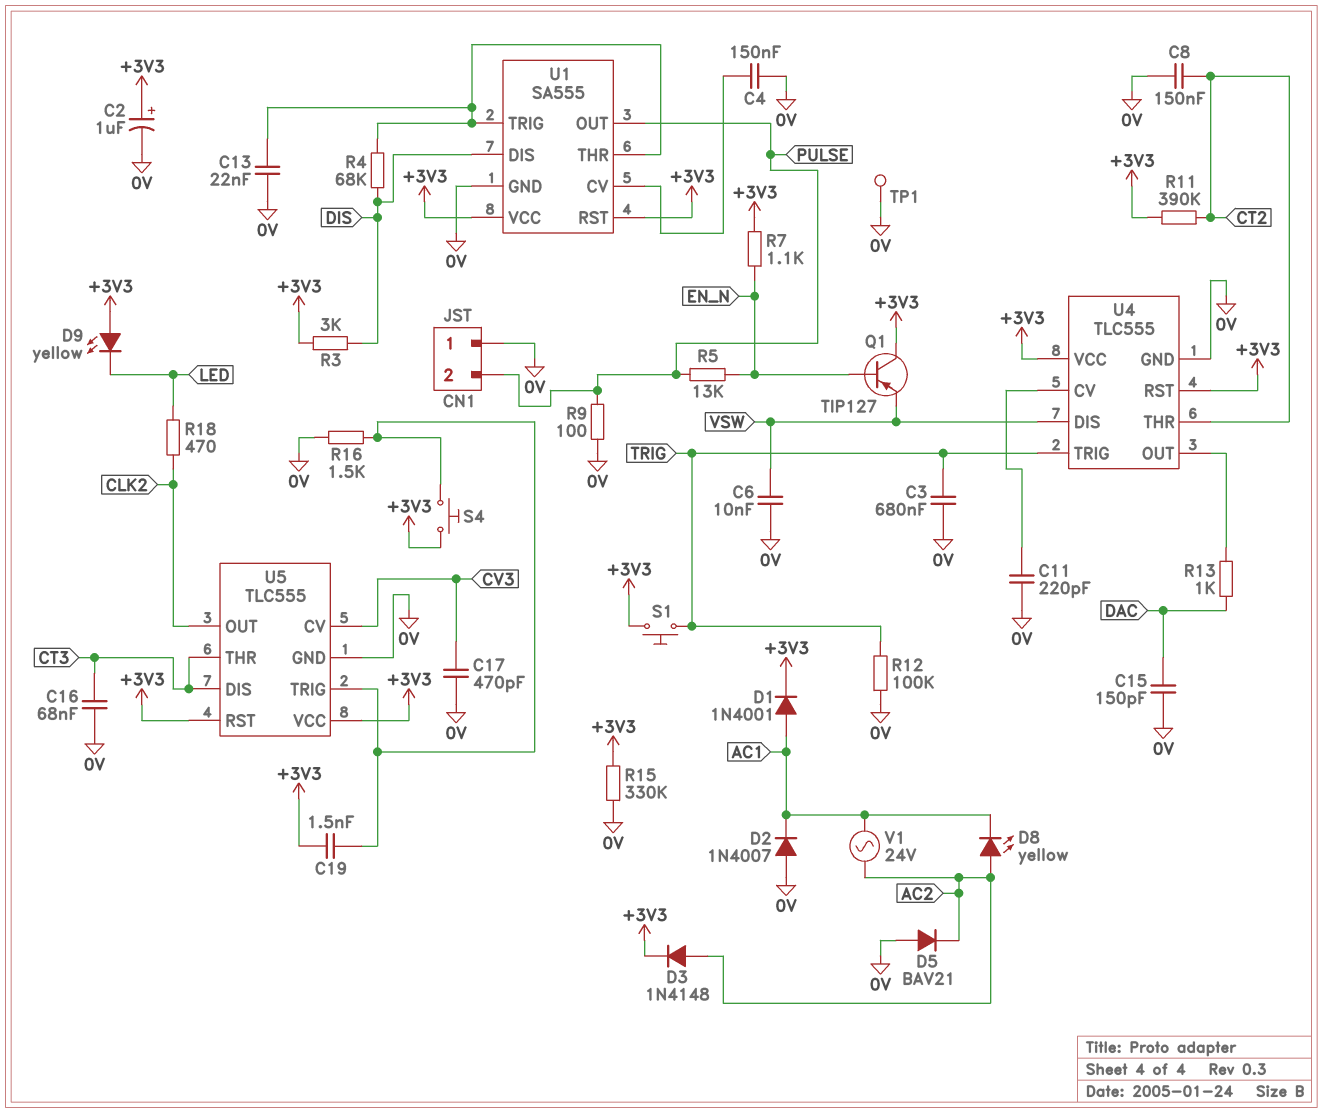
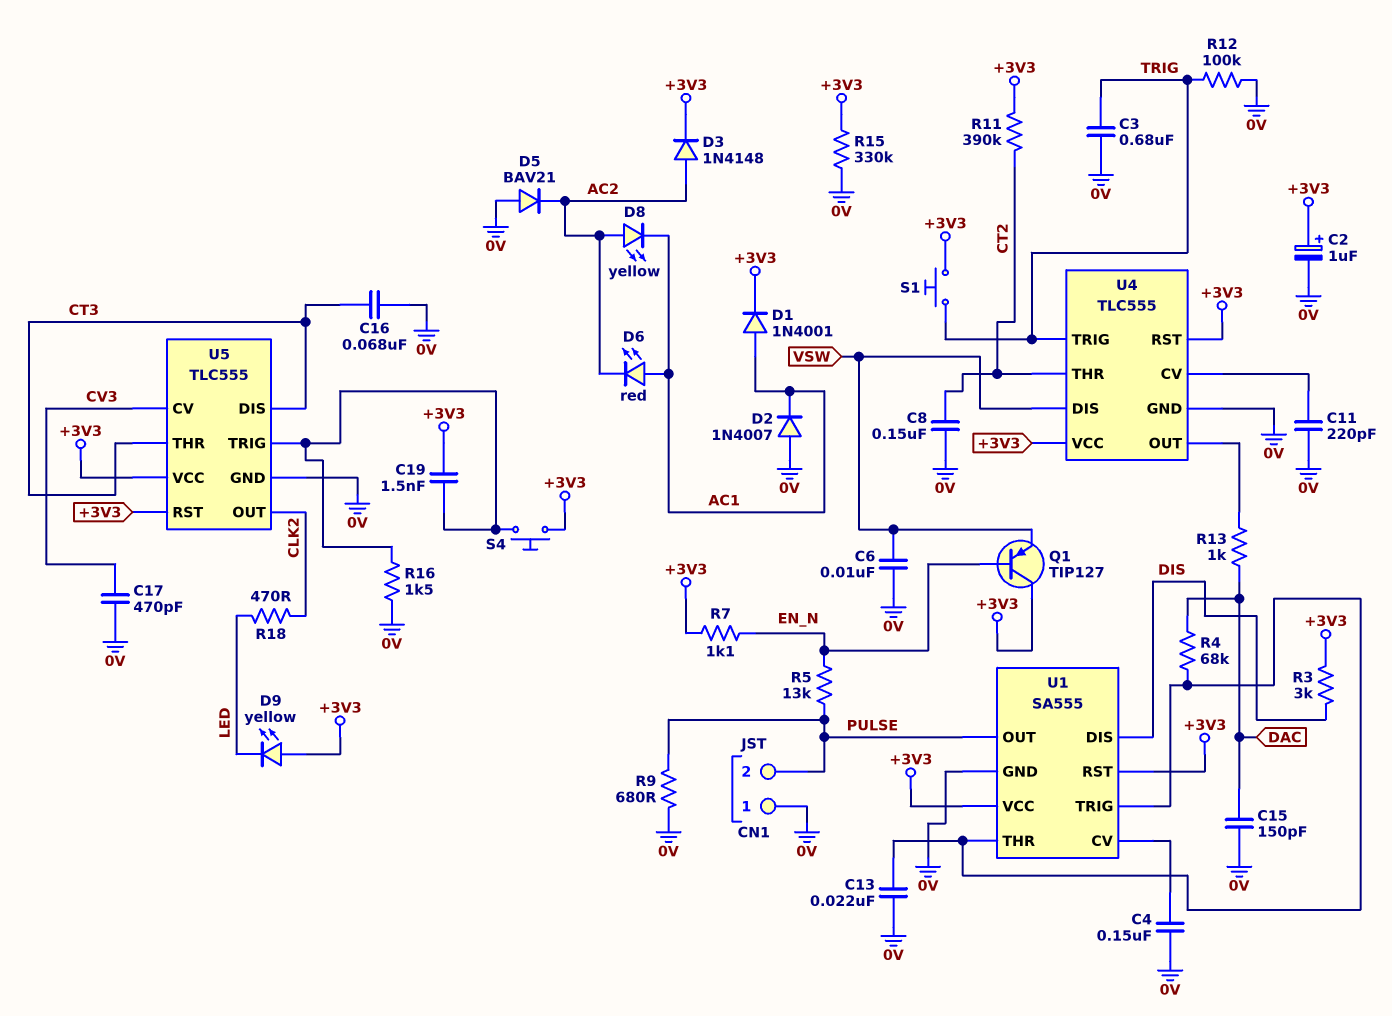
D6: none -> LED red (A AC1, K AC2)
R4: 68k (DIS, U1/THR) -> 68k (DAC, U1/THR)
R9: 100 (0V, PULSE) -> 680 (0V, PULSE)
TP1: test point (0V) -> none
V1: AC 24V (AC1, AC2) -> none

